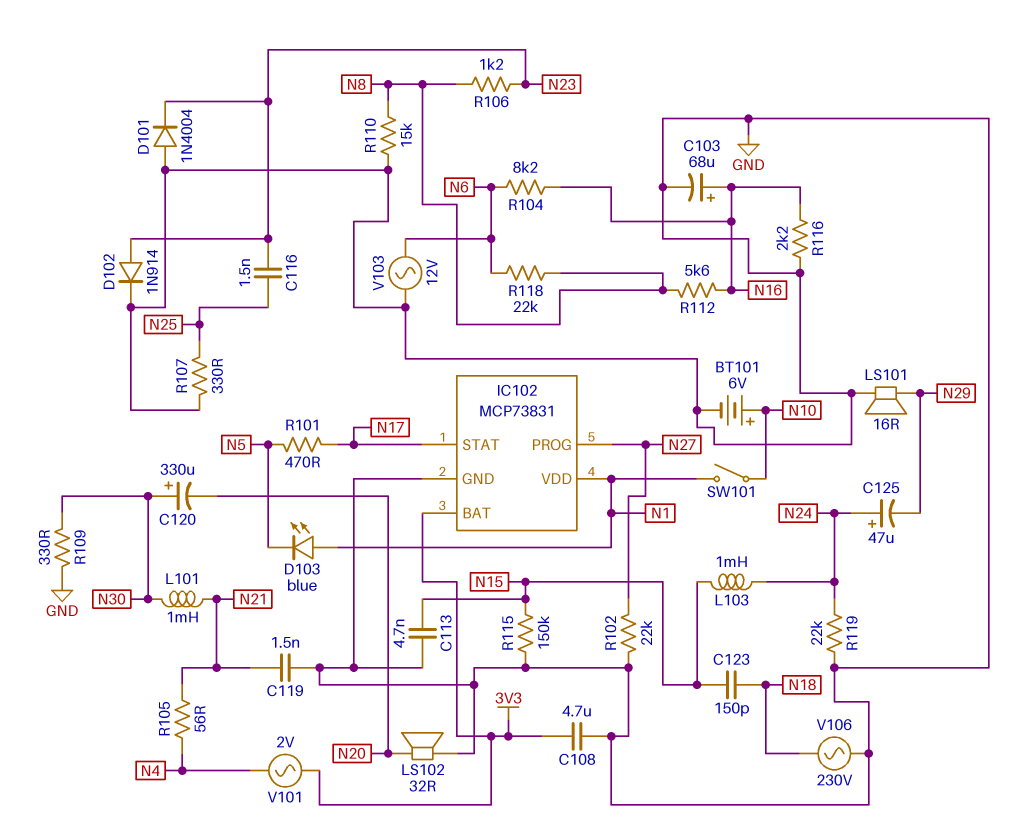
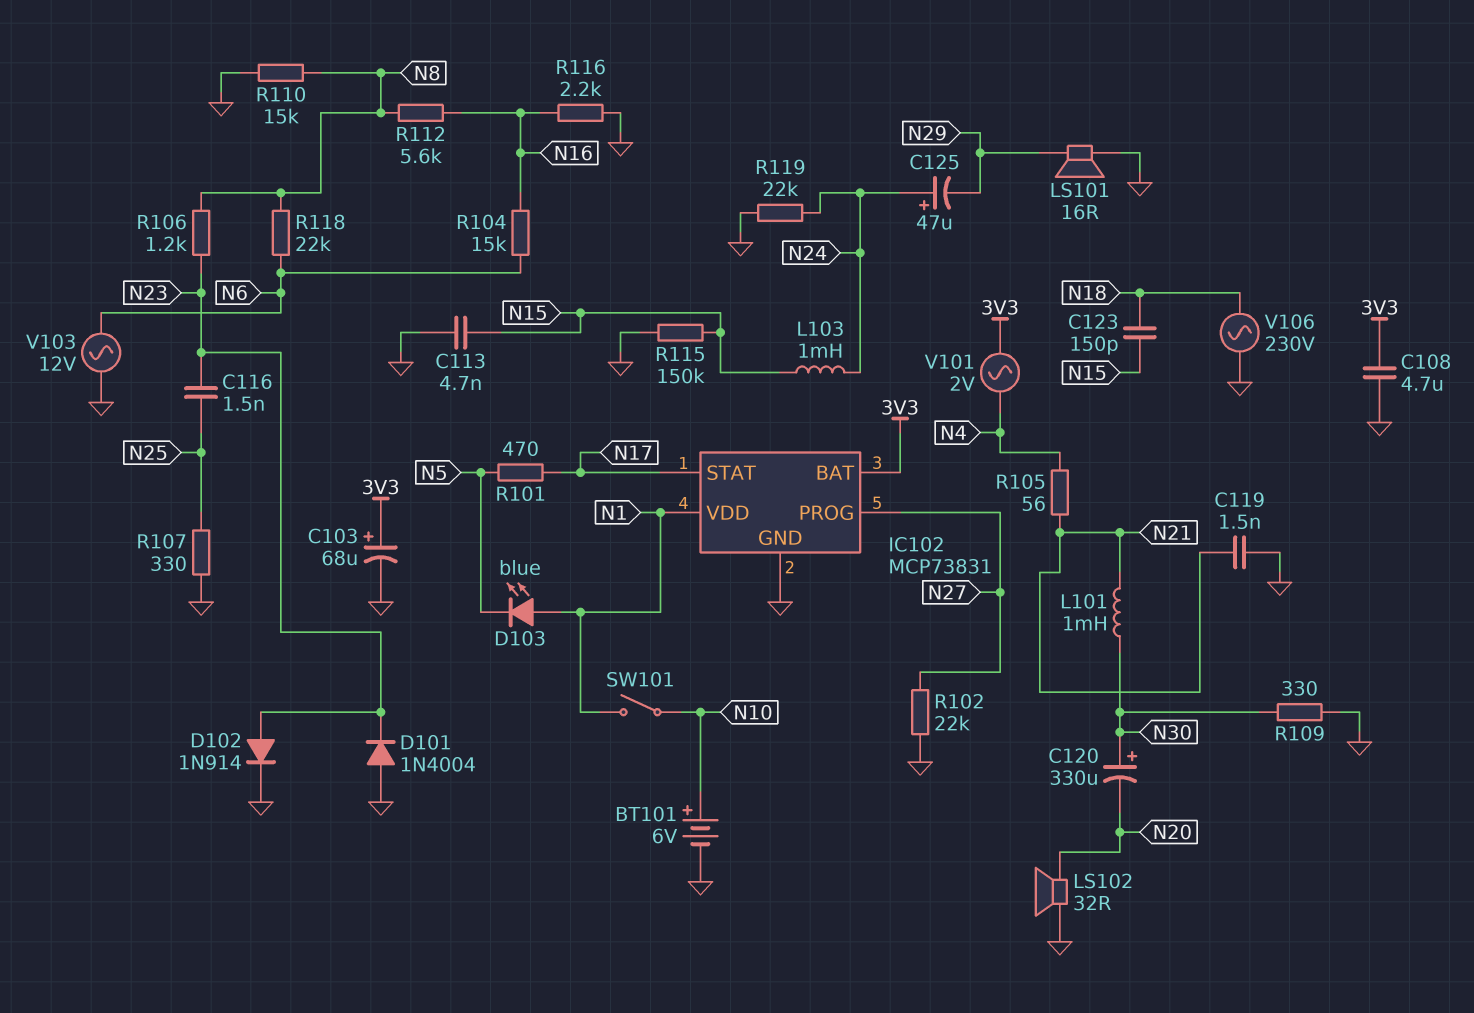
C103: 68uF (plus N16, minus GND) -> 68uF (plus 3V3, minus GND)
R104: 8.2k (N6, N16) -> 15k (N6, N16)

